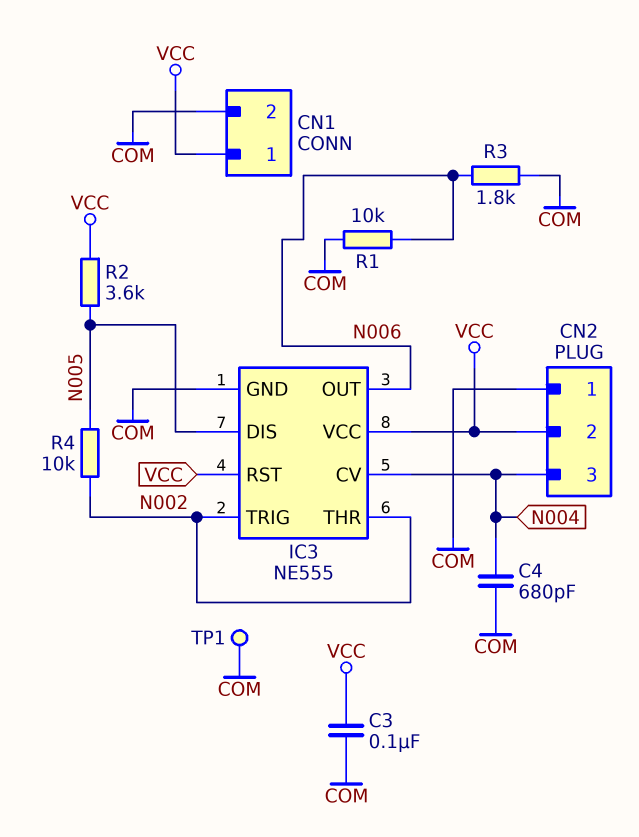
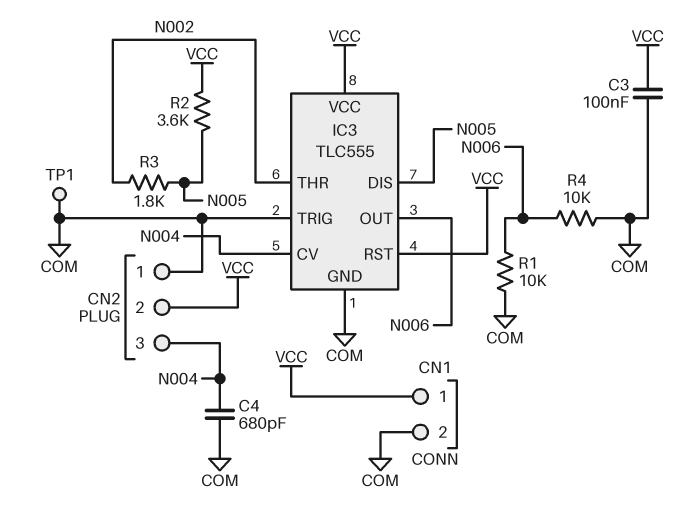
IC3: NE555 -> TLC555
IC3 pin TRIG: N002 -> COM
R3: 1.8k (COM, N006) -> 1.8k (N002, N005)
R4: 10k (N002, N005) -> 10k (COM, N006)

